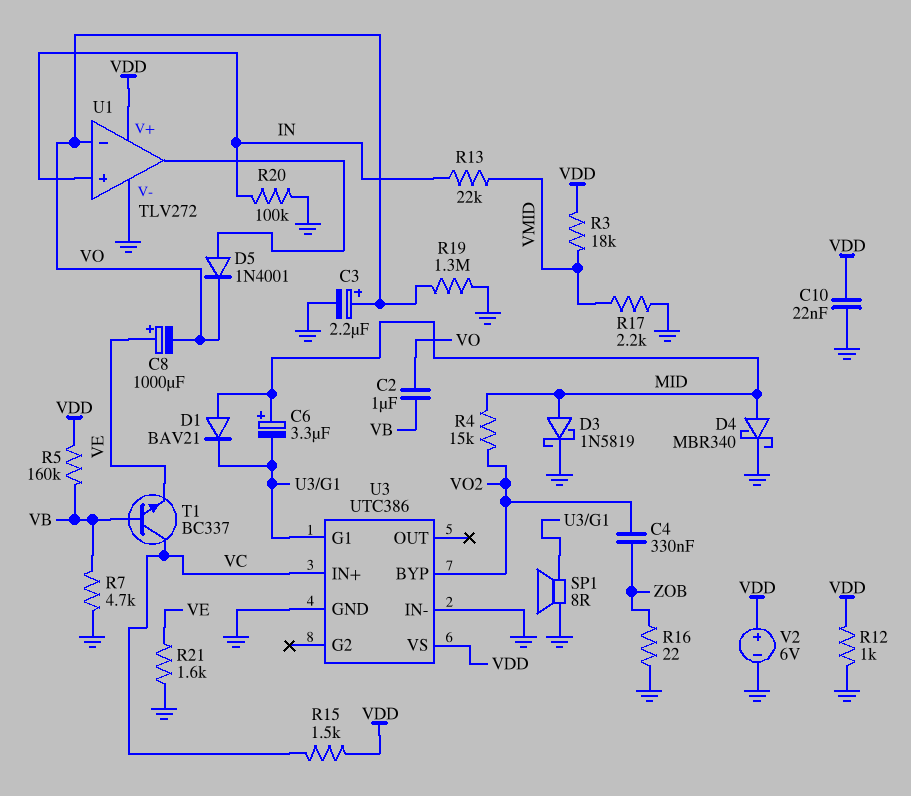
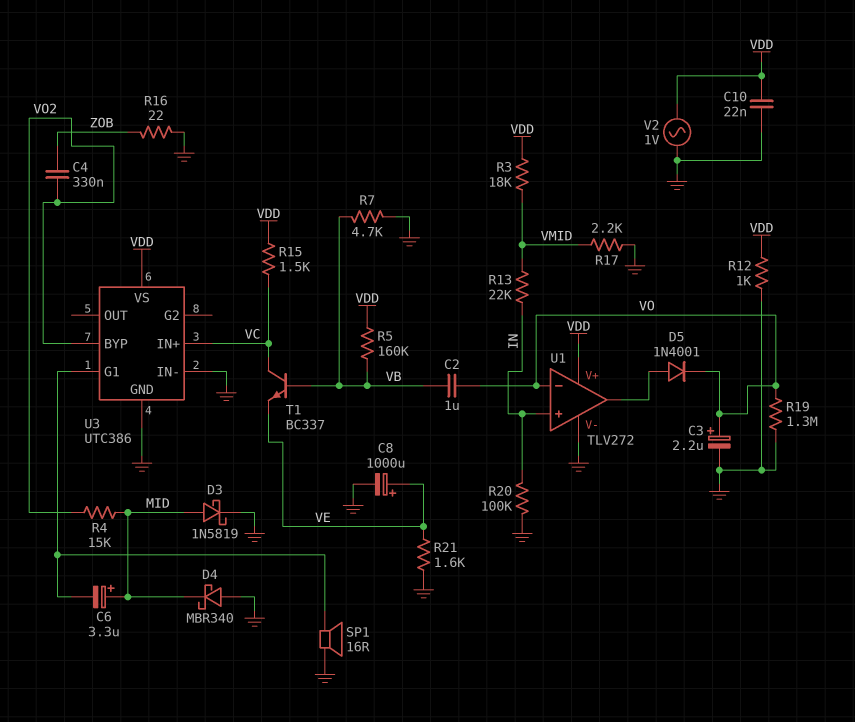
C8: 1000uF (plus VE, minus VO) -> 1000uF (plus VE, minus GND)
D1: diode BAV21 (A MID, K U3/G1) -> none
D4: schottky MBR340 (A MID, K GND) -> schottky MBR340 (A GND, K MID)
SP1: speaker 8R (GND, U3/G1) -> speaker 16R (GND, U3/G1)
V2: 6V (plus VDD, minus GND) -> AC 1V (GND, VDD)

